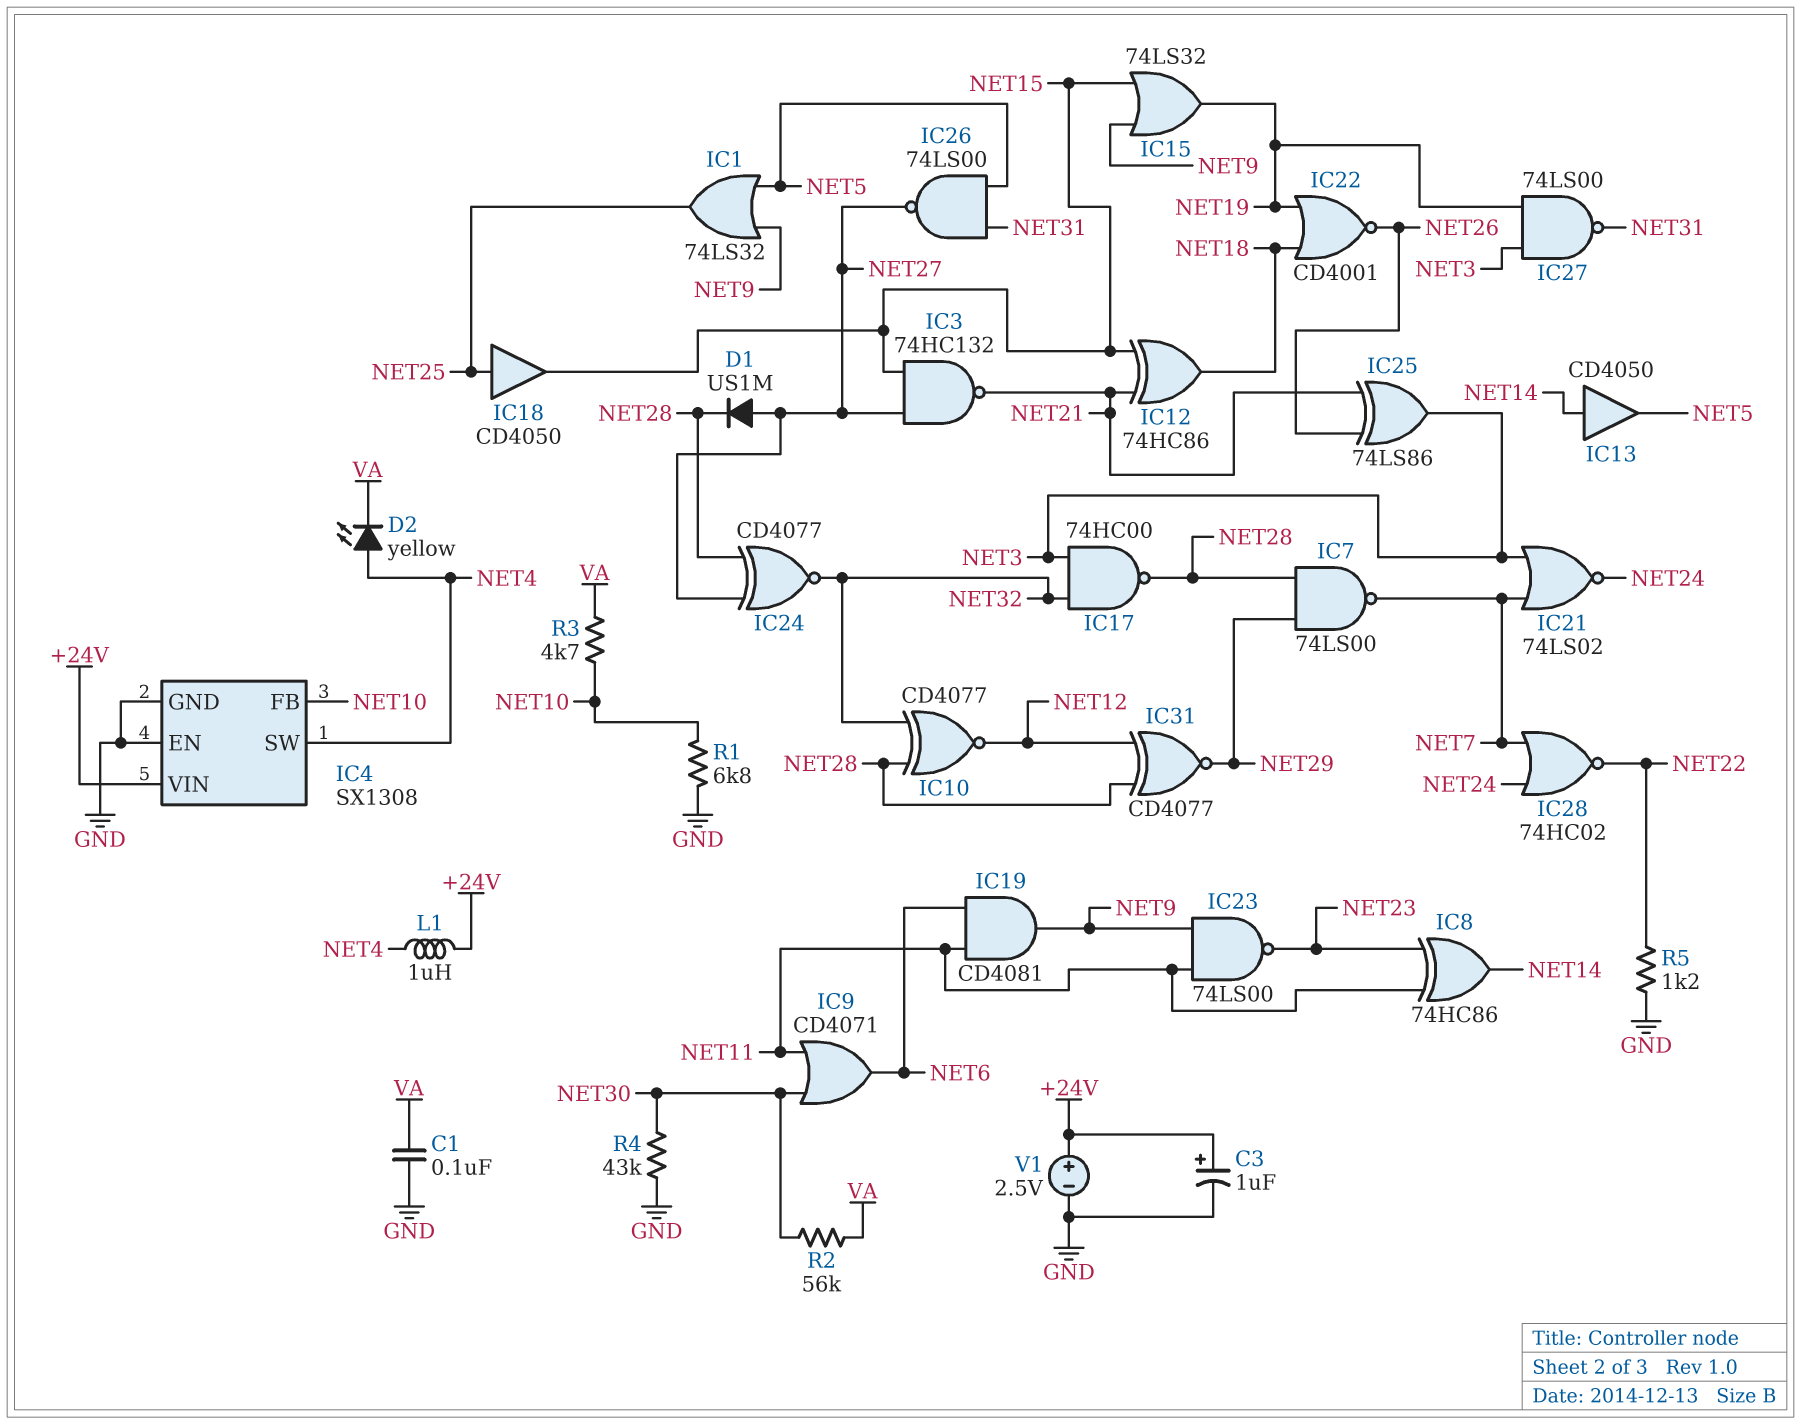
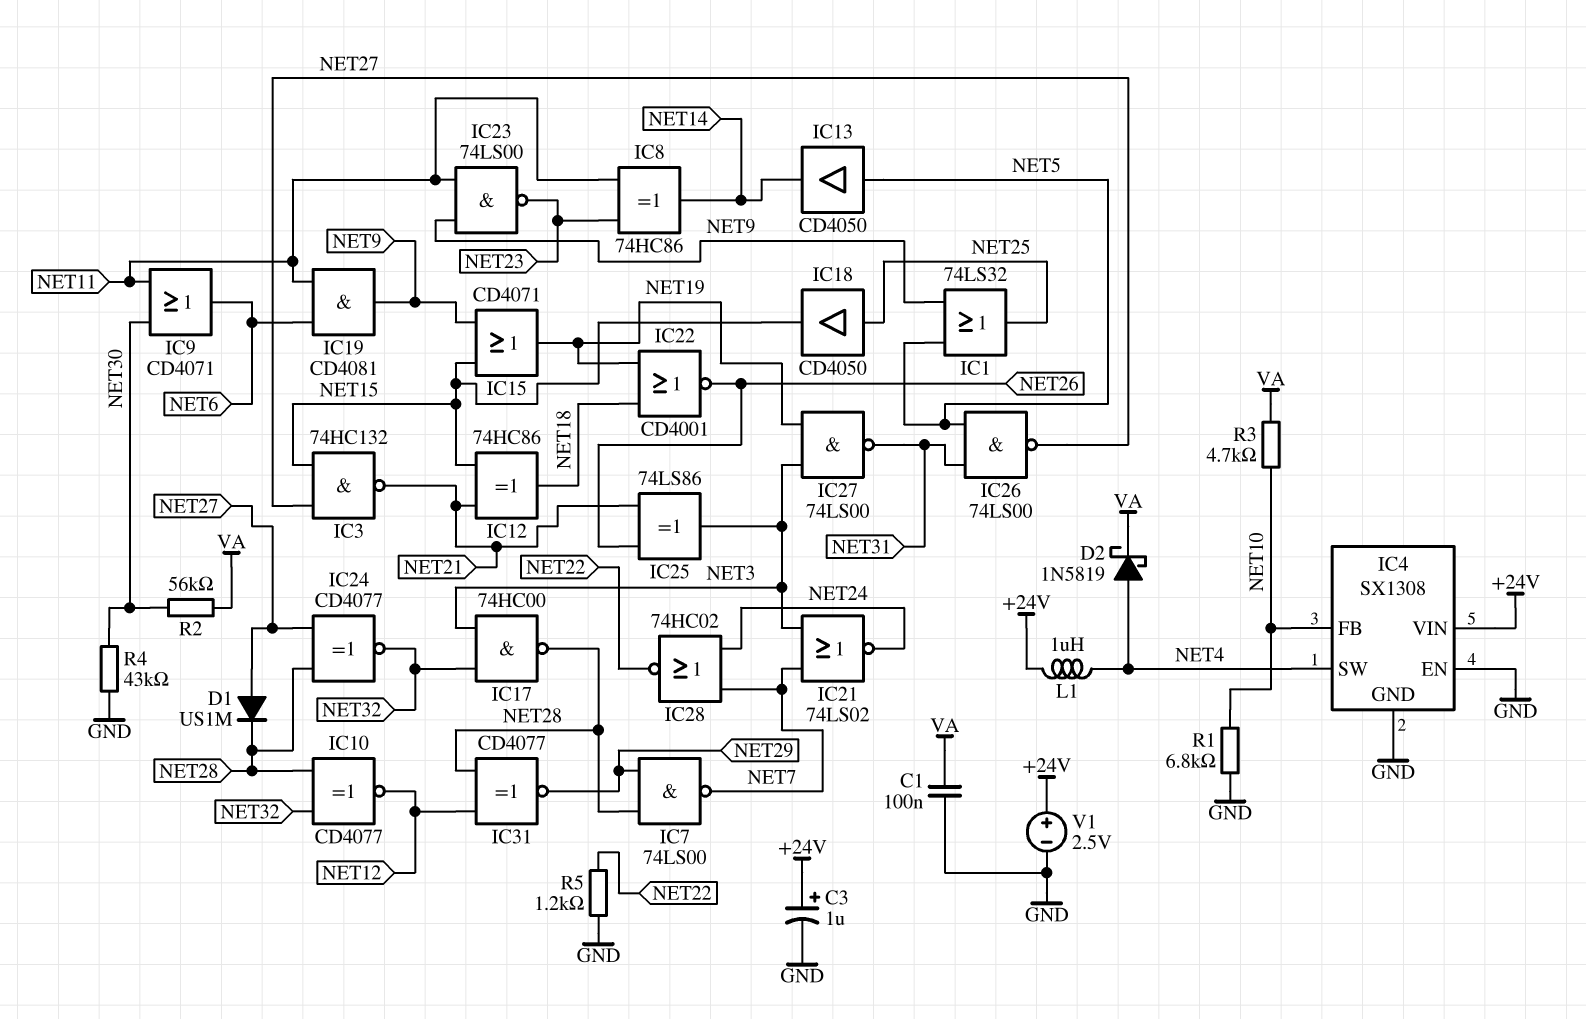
D2: LED yellow (A NET4, K VA) -> schottky 1N5819 (A NET4, K VA)
IC13: buffer CD4050 (in NET14, out NET5) -> buffer CD4050 (in NET5, out NET14)
IC15: OR 74LS32 (in NET9, in NET15, out NET19) -> OR CD4071 (in NET9, in NET15, out NET19)

